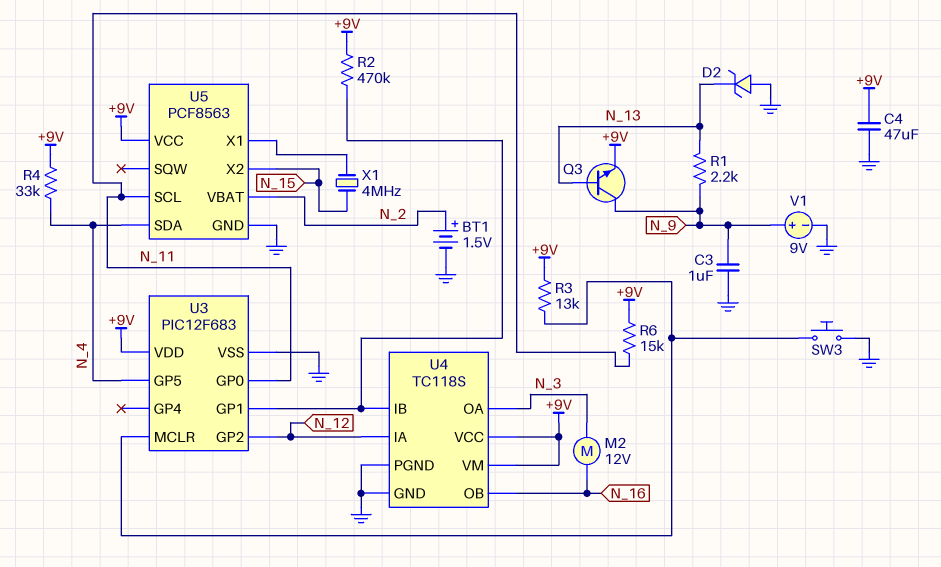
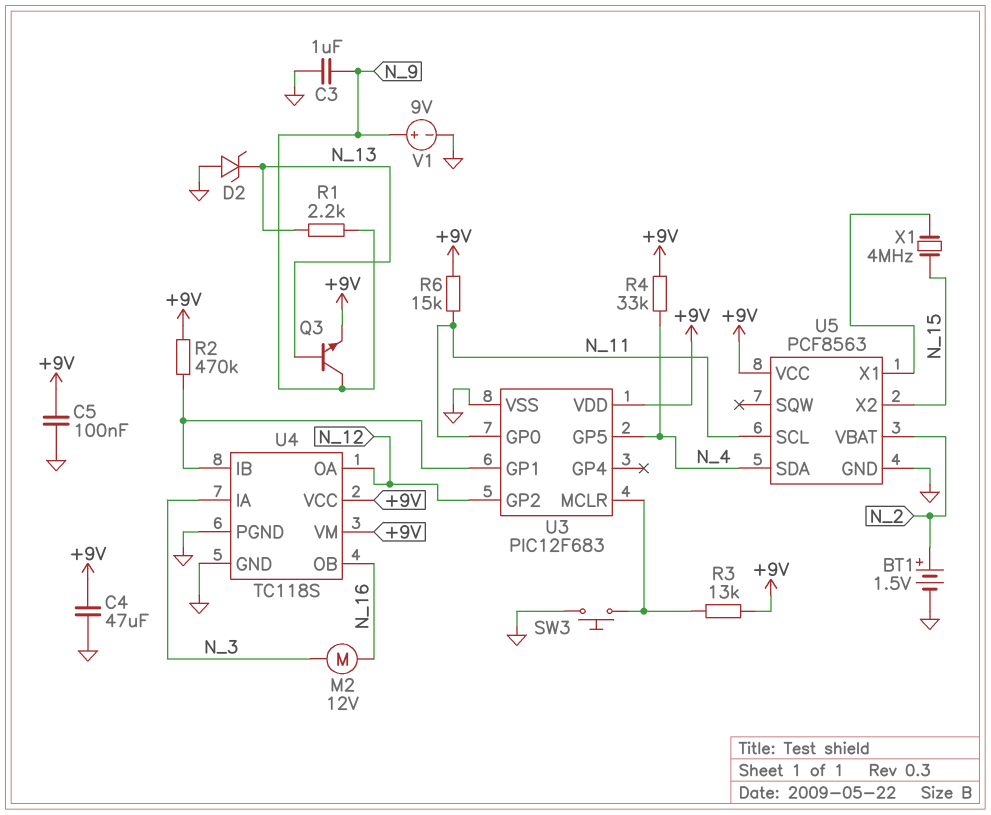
C5: none -> 100nF (+9V, GND)
U4 pin IA: N_12 -> N_3
U4 pin OA: N_3 -> N_12

